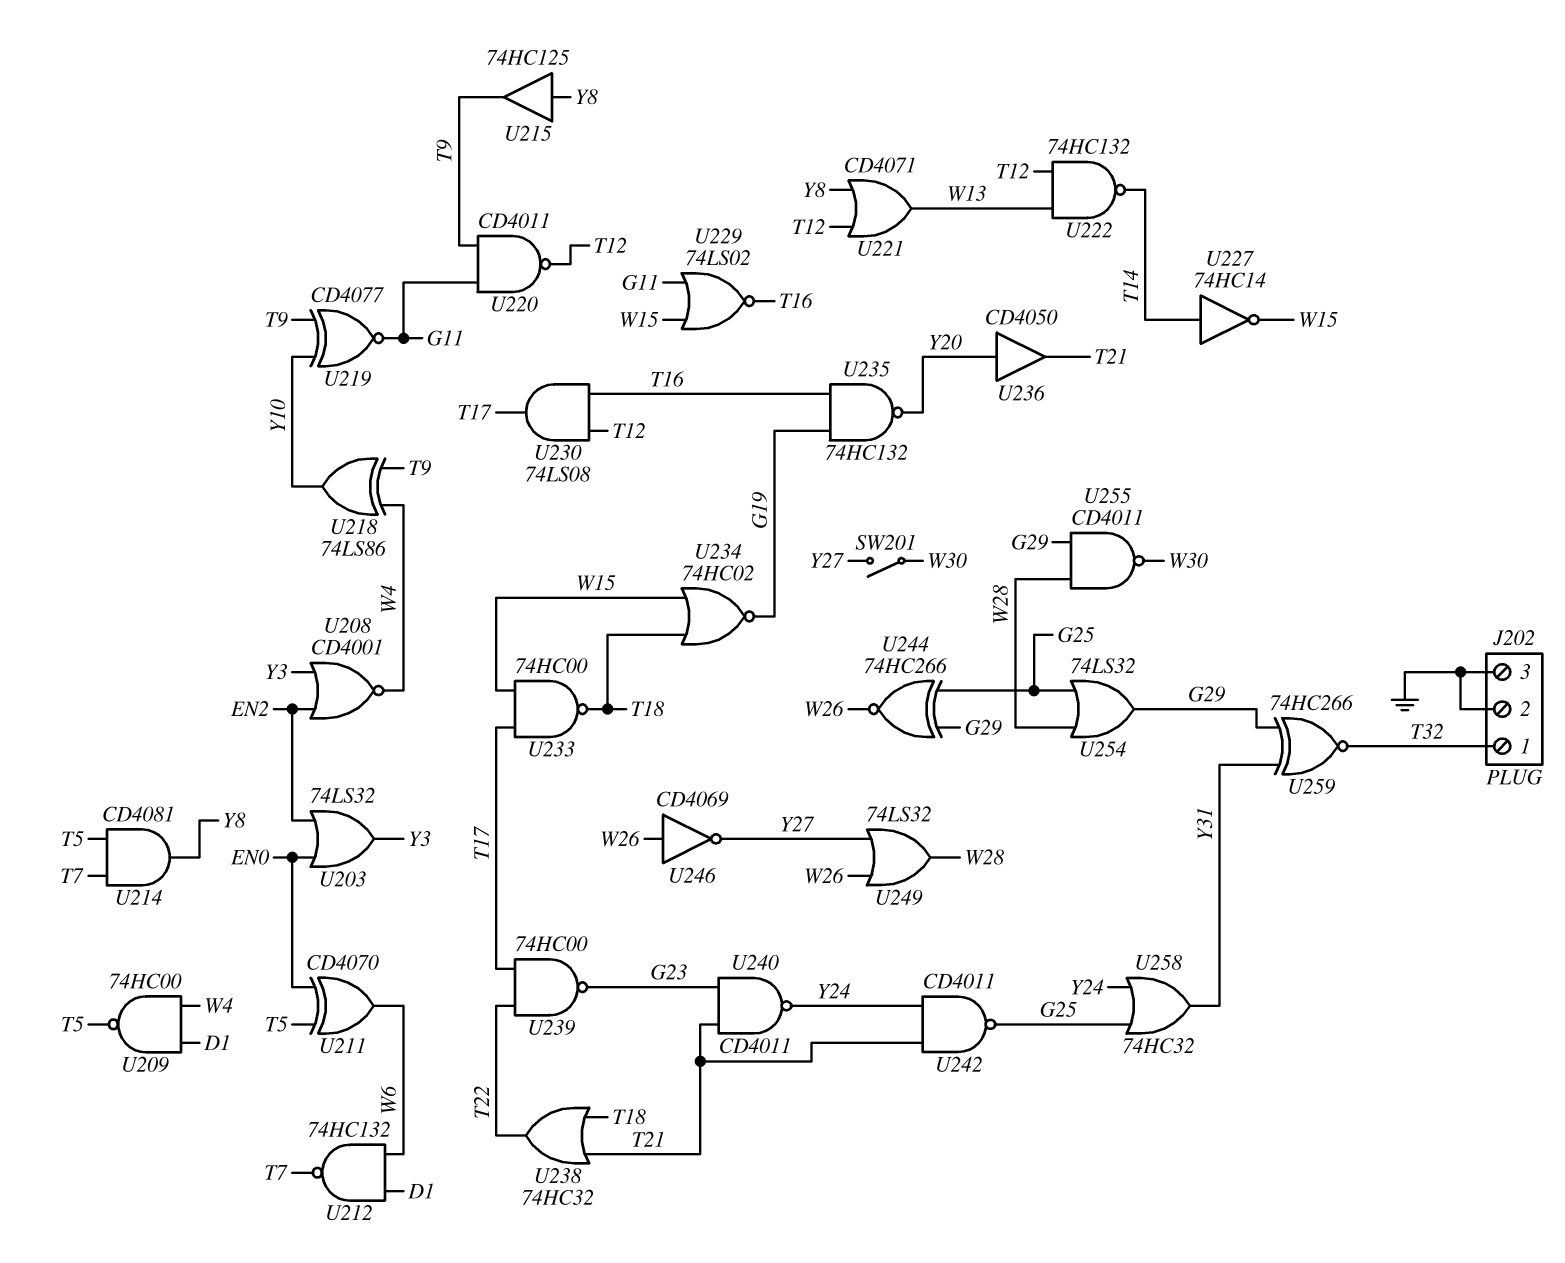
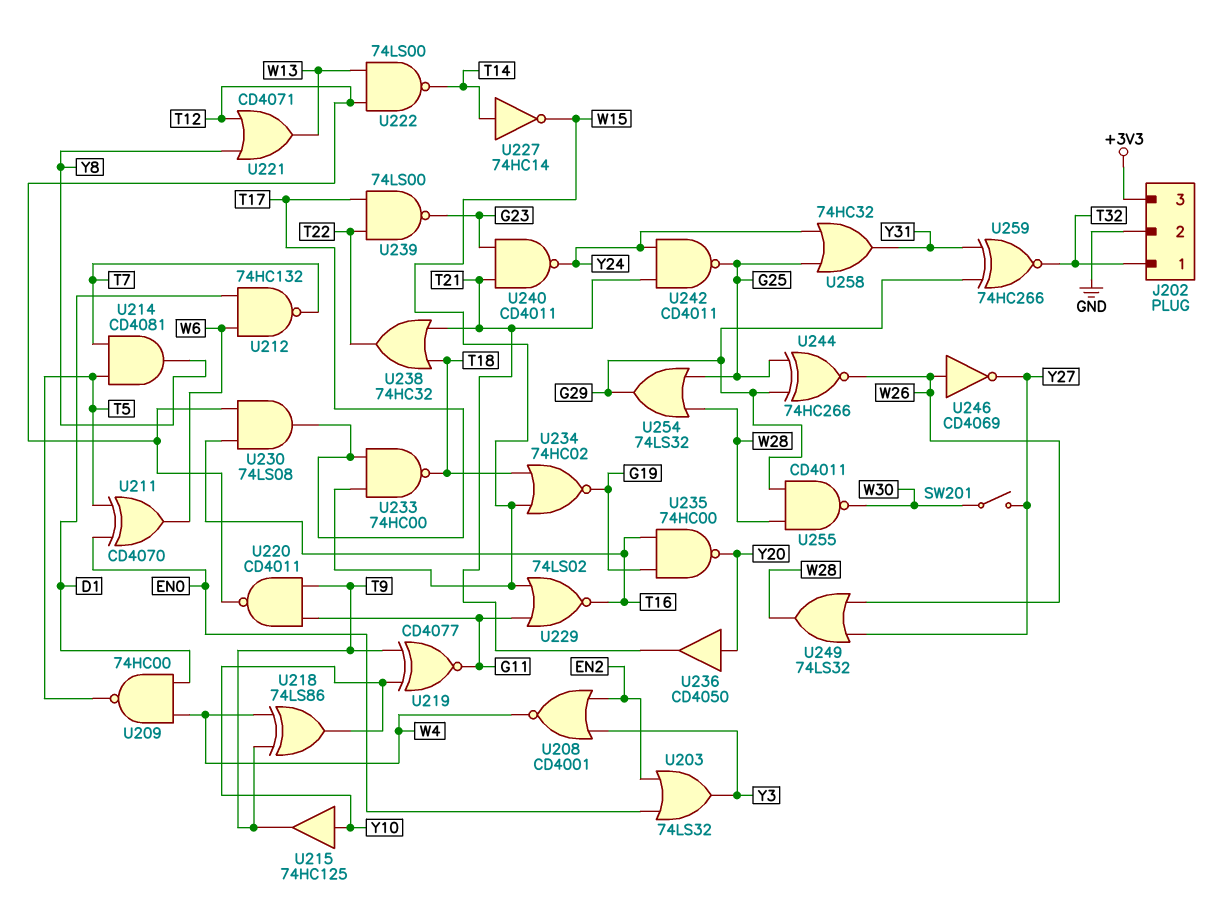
J202 pin 3: GND -> +3V3
U215: buffer 74HC125 (in Y8, out T9) -> buffer 74HC125 (in Y10, out T9)
U222: NAND 74HC132 (in T12, in W13, out T14) -> NAND 74LS00 (in T12, in W13, out T14)
U235: NAND 74HC132 (in G19, in T16, out Y20) -> NAND 74HC00 (in G19, in T16, out Y20)
U239: NAND 74HC00 (in T17, in T22, out G23) -> NAND 74LS00 (in T17, in T22, out G23)

